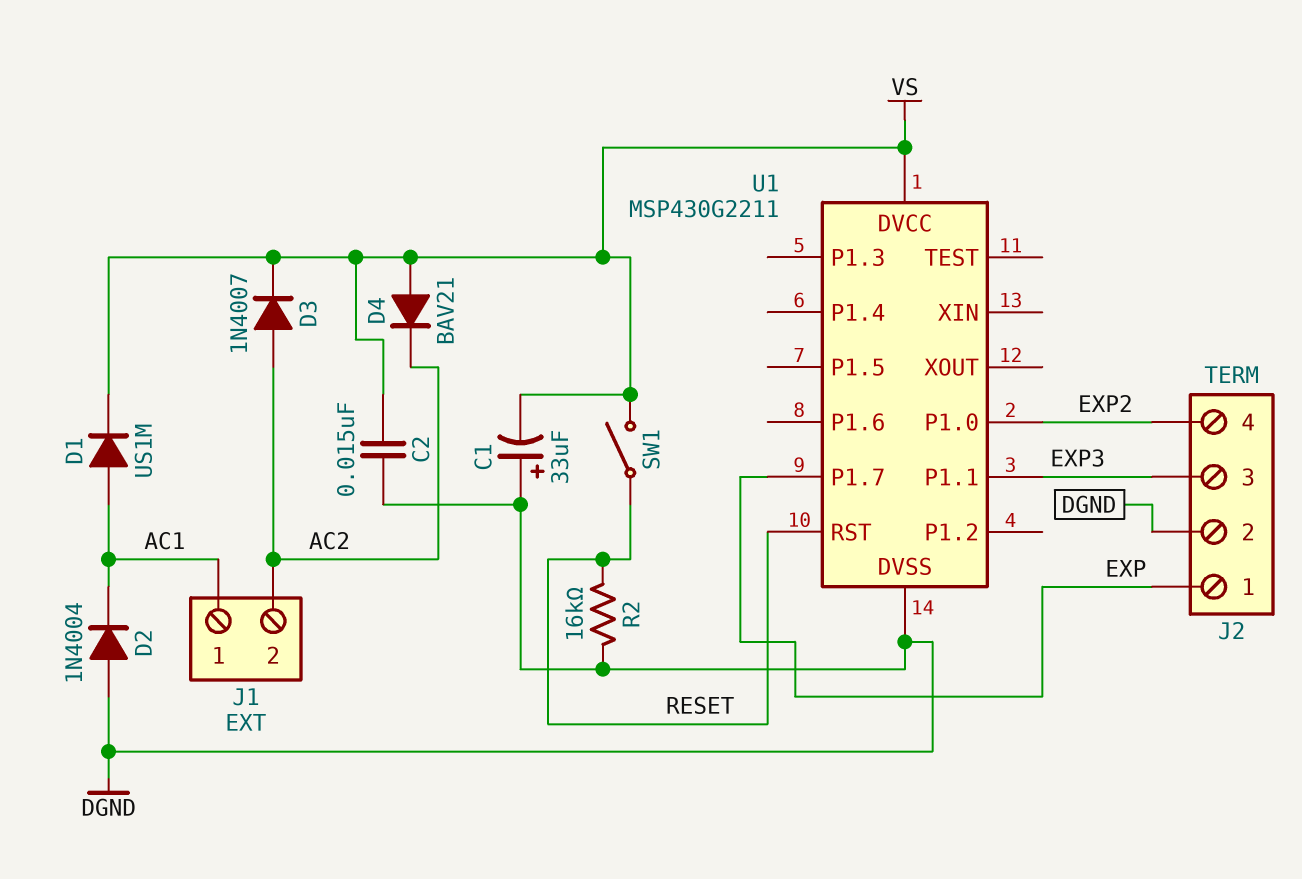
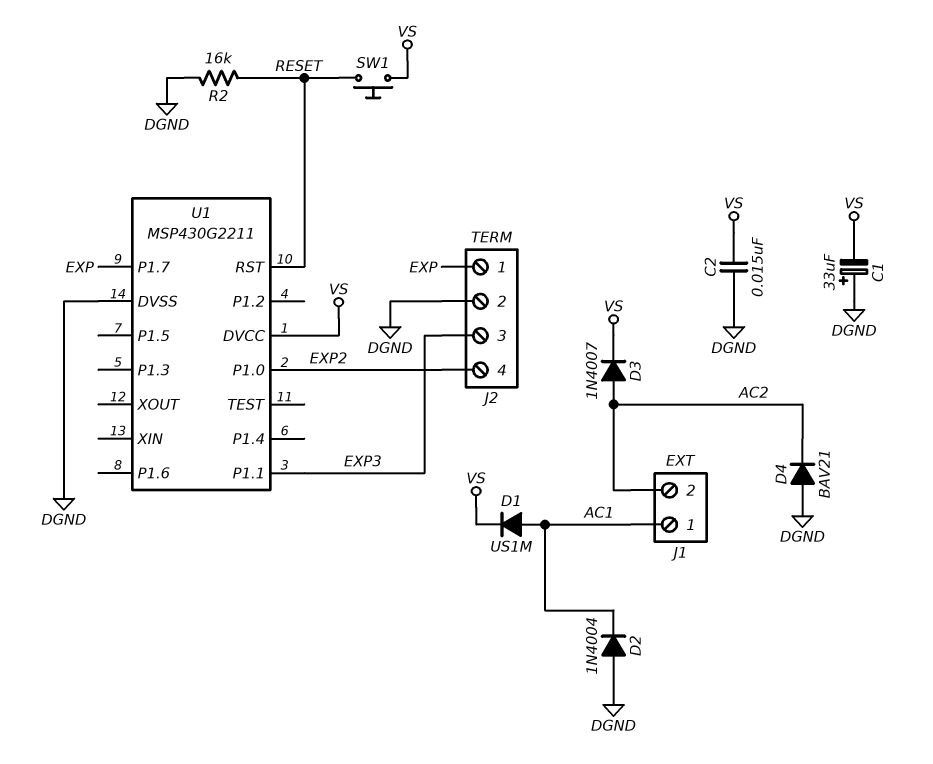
D4: diode BAV21 (A VS, K AC2) -> diode BAV21 (A DGND, K AC2)
SW1: switch (RESET, VS) -> button (RESET, VS)

